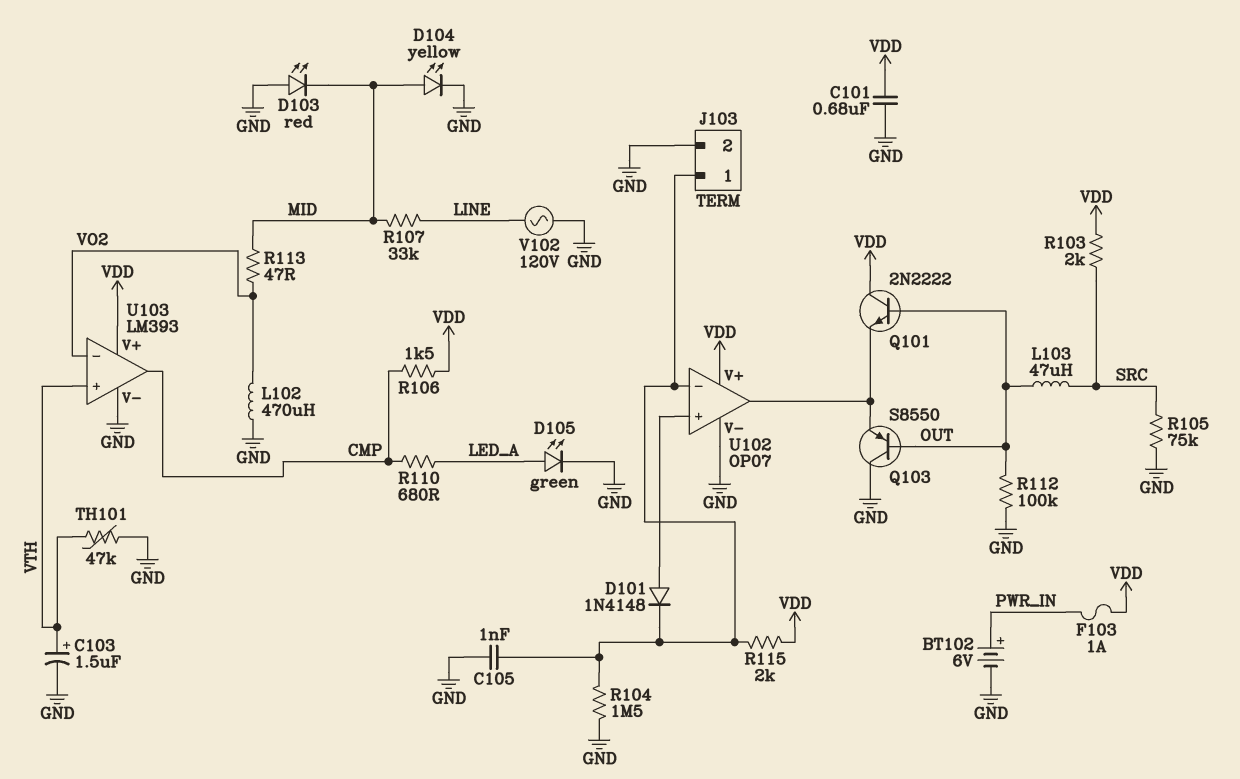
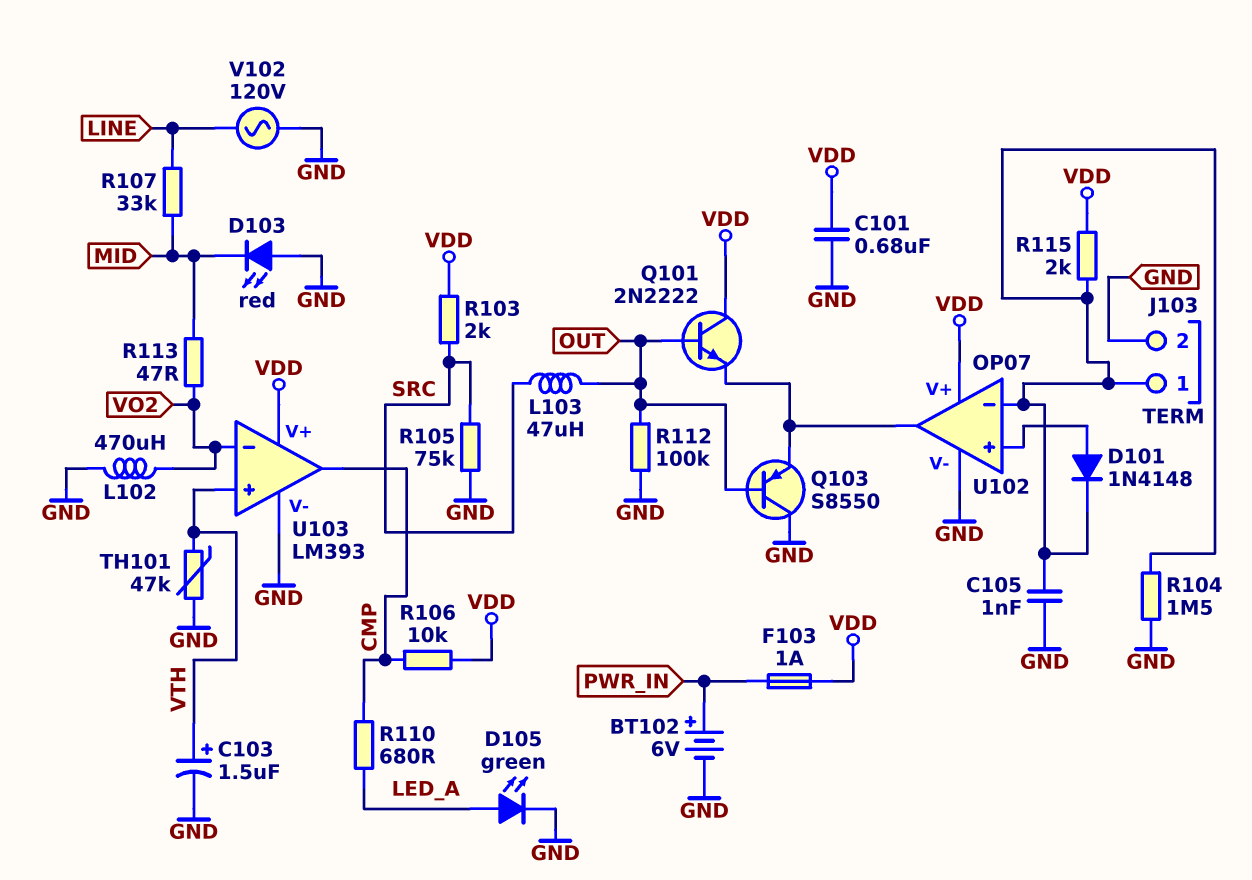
D104: LED yellow (A MID, K GND) -> none
R106: 1.5k (CMP, VDD) -> 10k (CMP, VDD)

